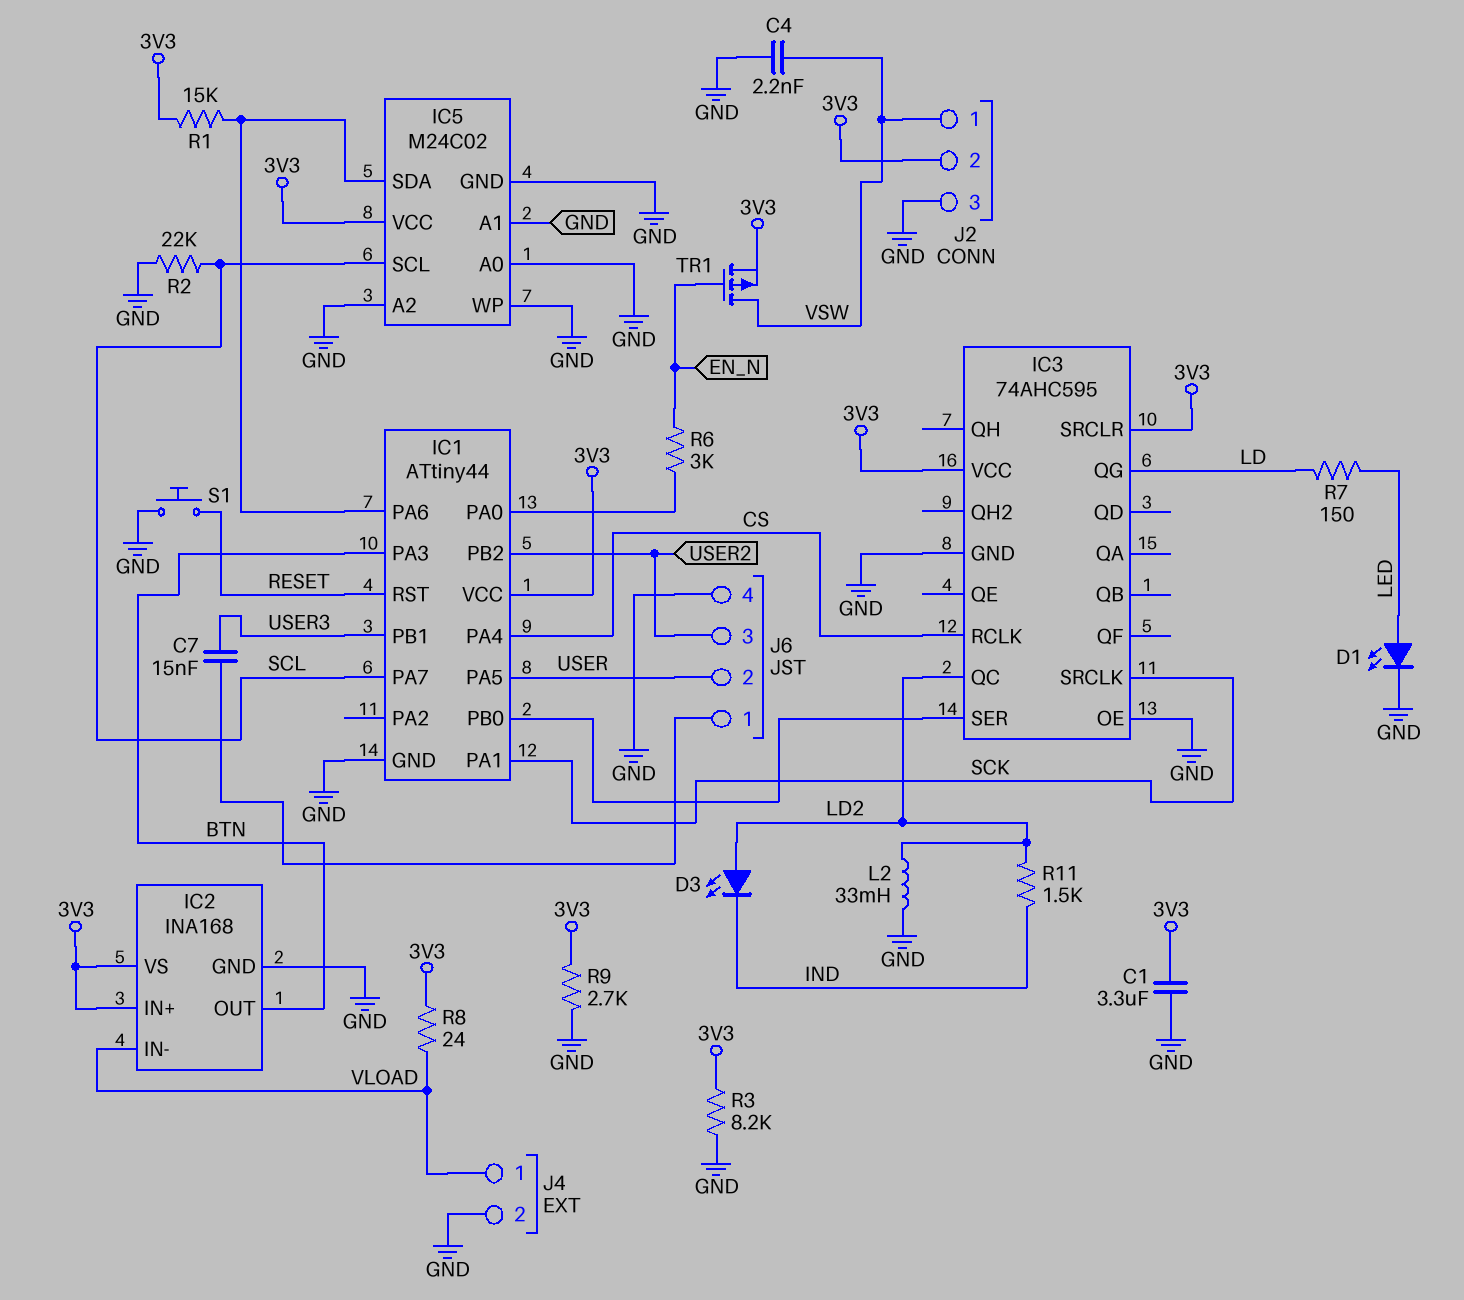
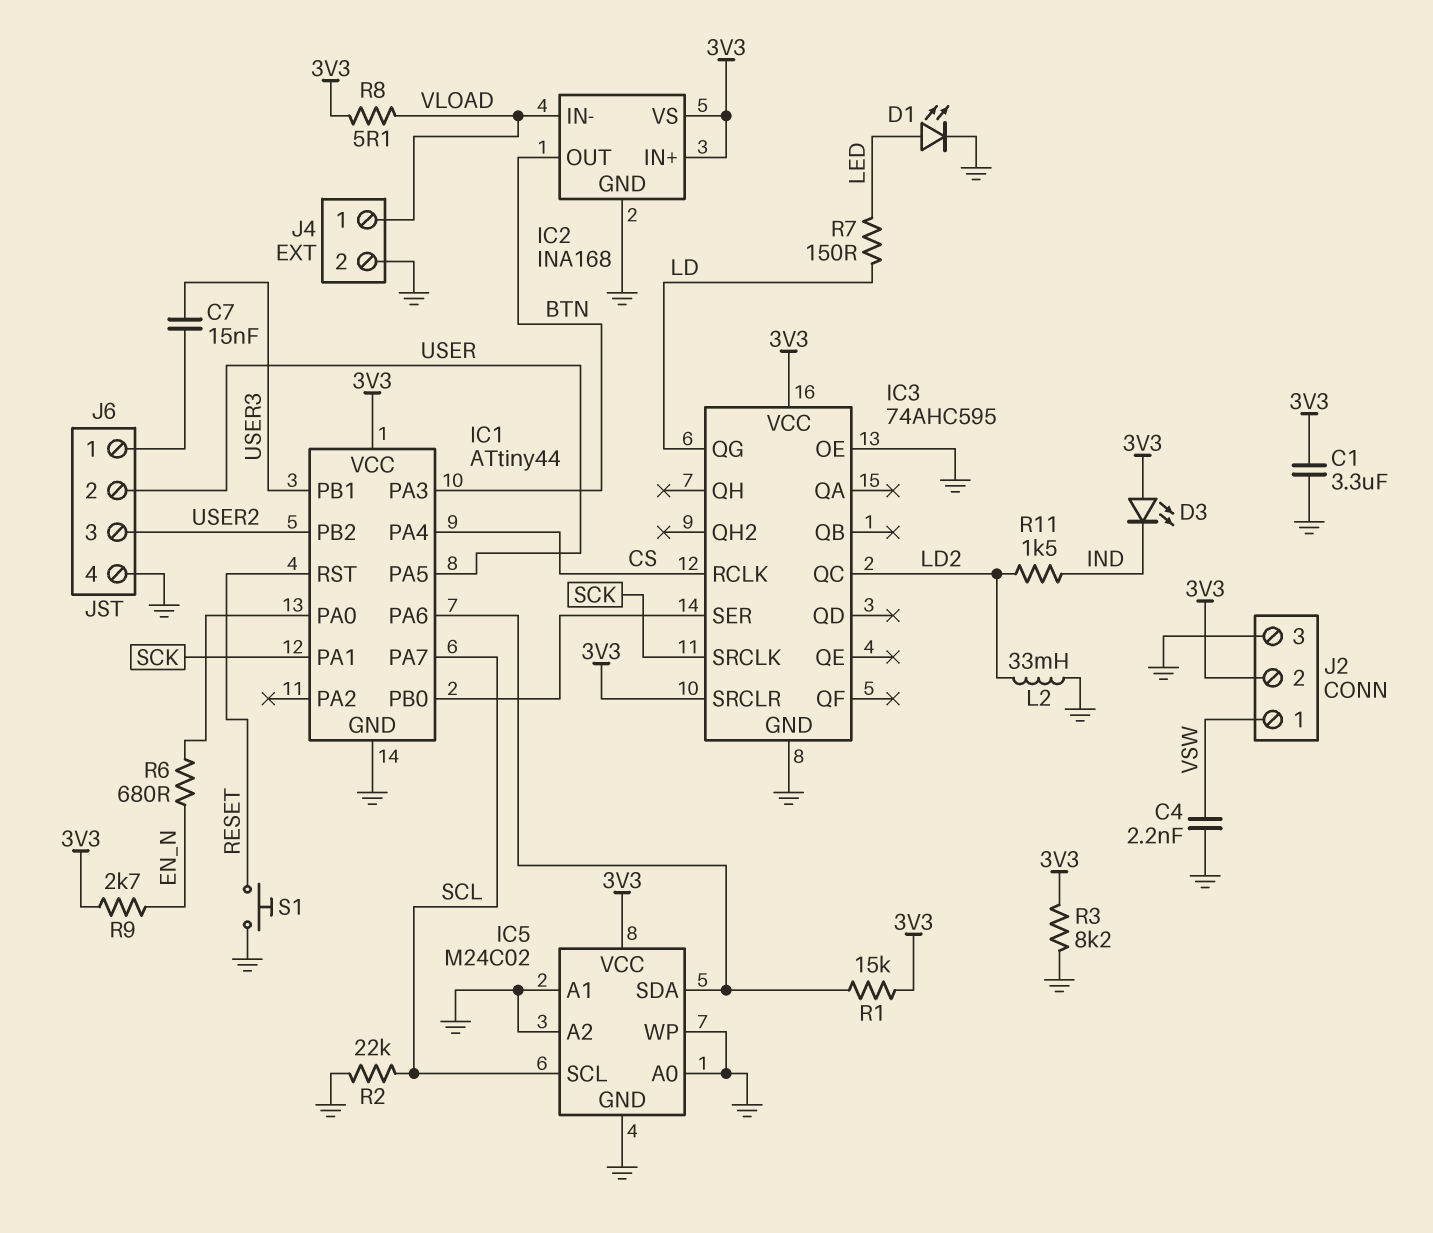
D3: LED (A LD2, K IND) -> LED (A 3V3, K IND)
R6: 3k (EN_N, IC1/PA0) -> 680 (EN_N, IC1/PA0)
R8: 24 (3V3, VLOAD) -> 5.1 (3V3, VLOAD)
R9: 2.7k (3V3, GND) -> 2.7k (3V3, EN_N)
TR1: PMOS (G EN_N, D VSW, S 3V3) -> none

